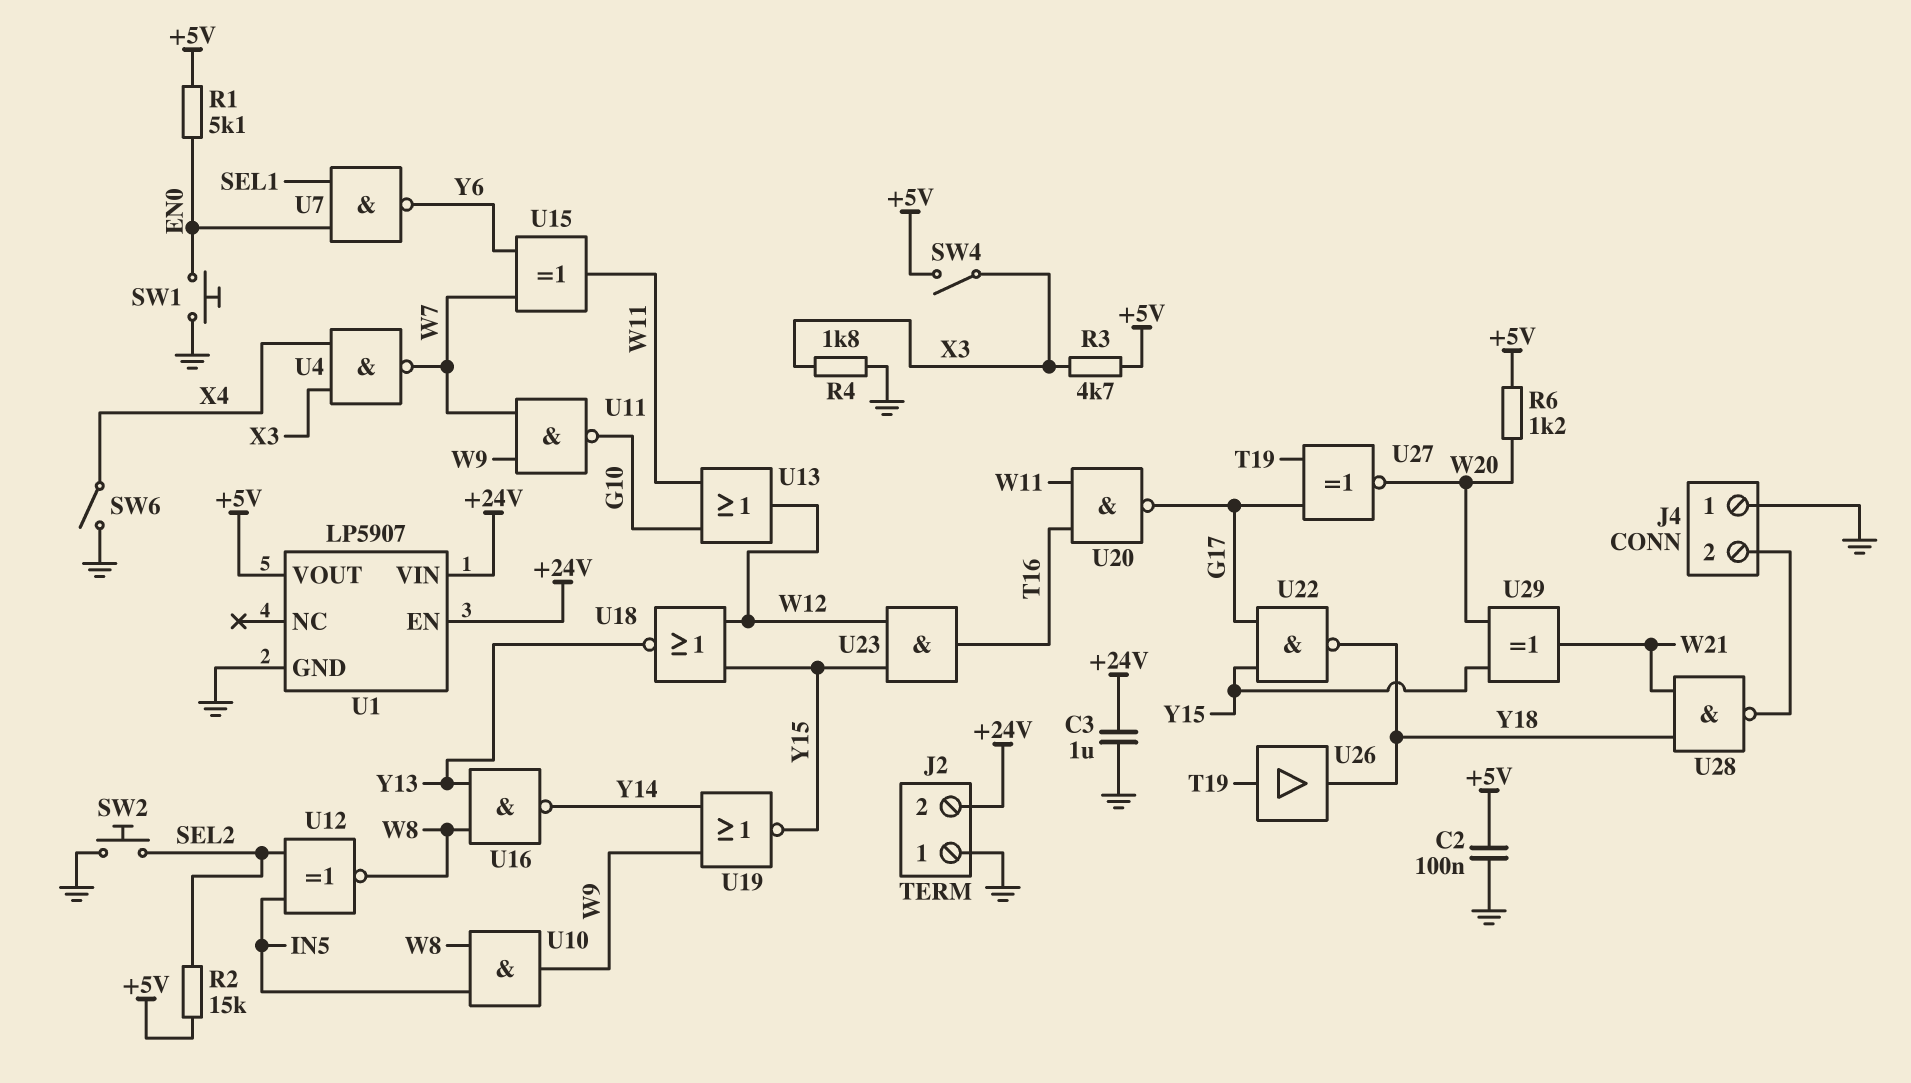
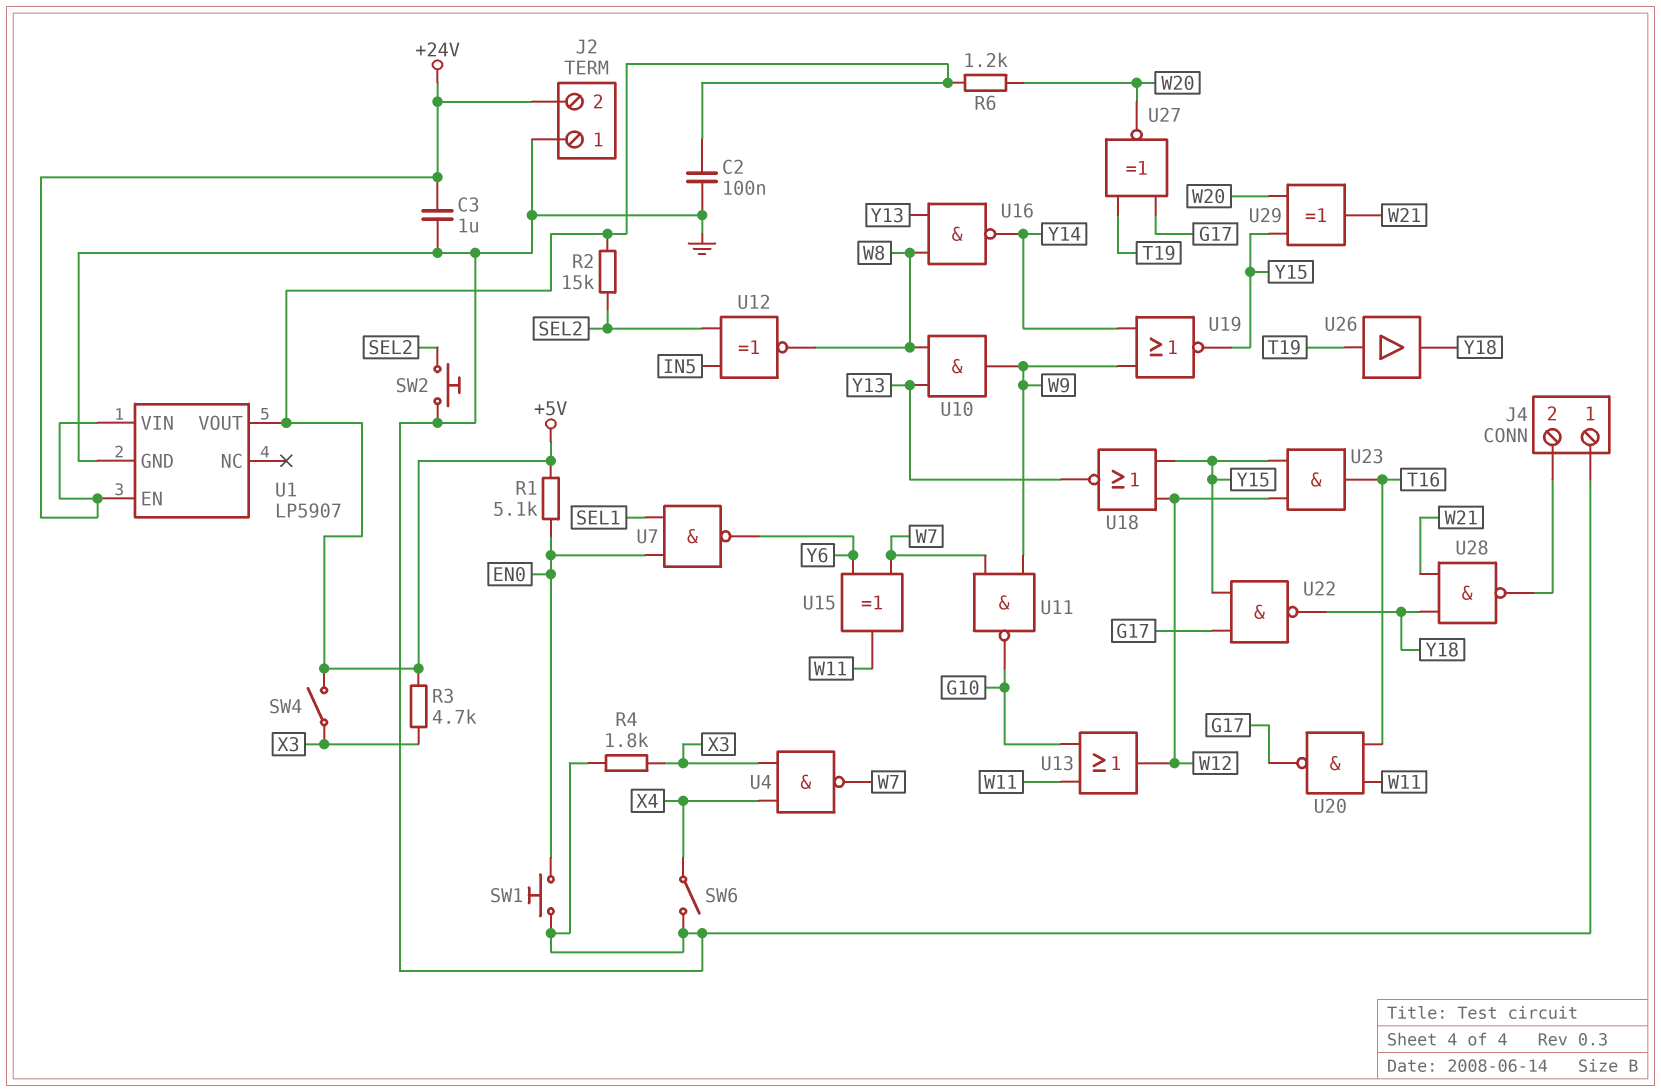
U10: AND (in IN5, in W8, out W9) -> AND (in W8, in Y13, out W9)

